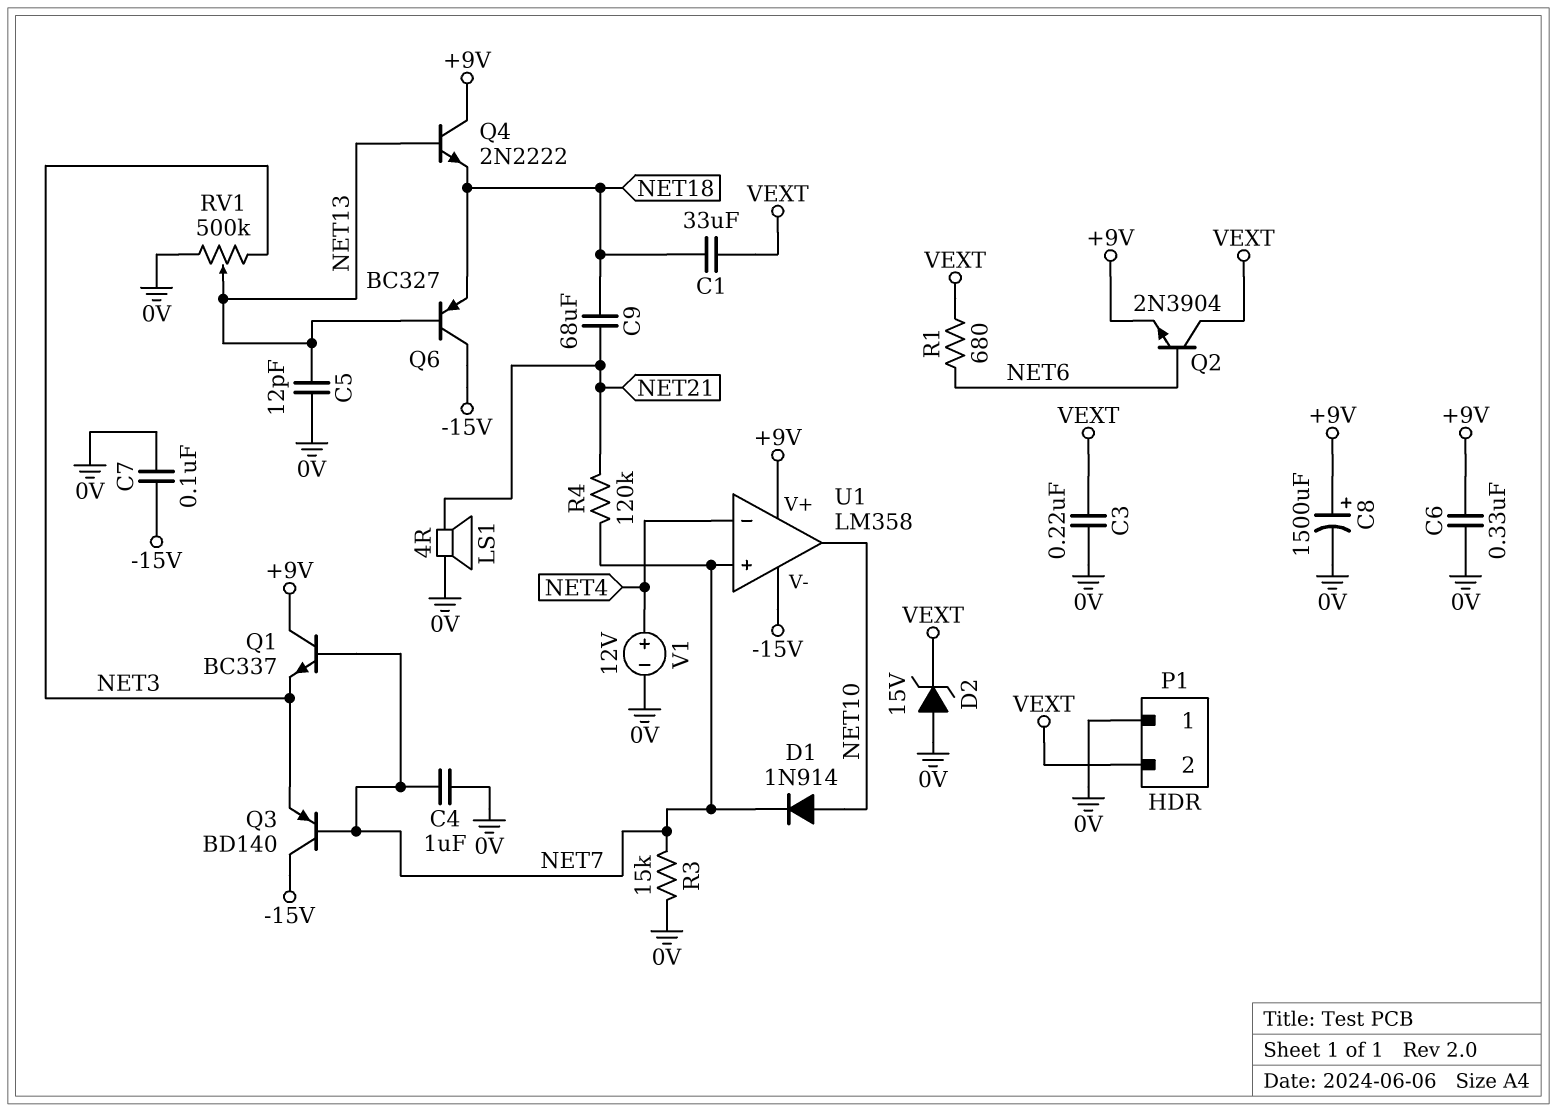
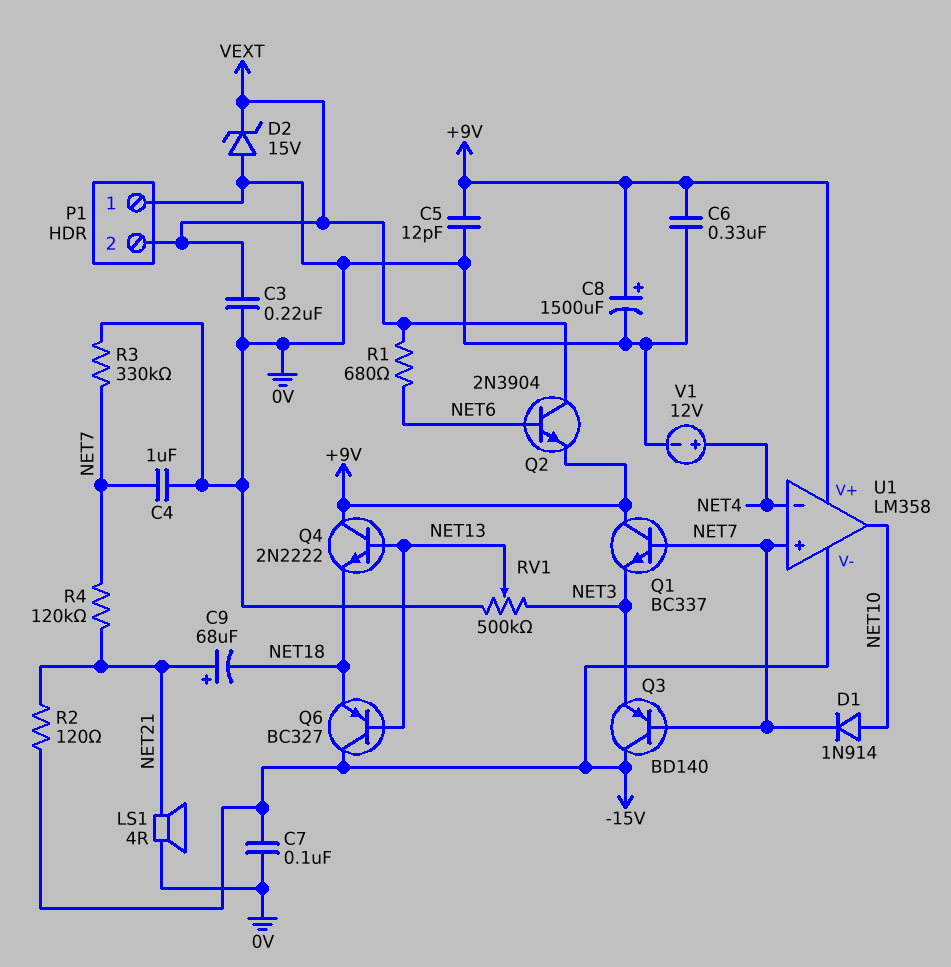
C1: 33uF (NET18, VEXT) -> none
C5: 12pF (0V, NET13) -> 12pF (+9V, 0V)
C9: 68uF (NET18, NET21) -> 68uF (plus NET21, minus NET18)
R2: none -> 120 (-15V, NET21)
R3: 15k (0V, NET7) -> 330k (0V, NET7)

